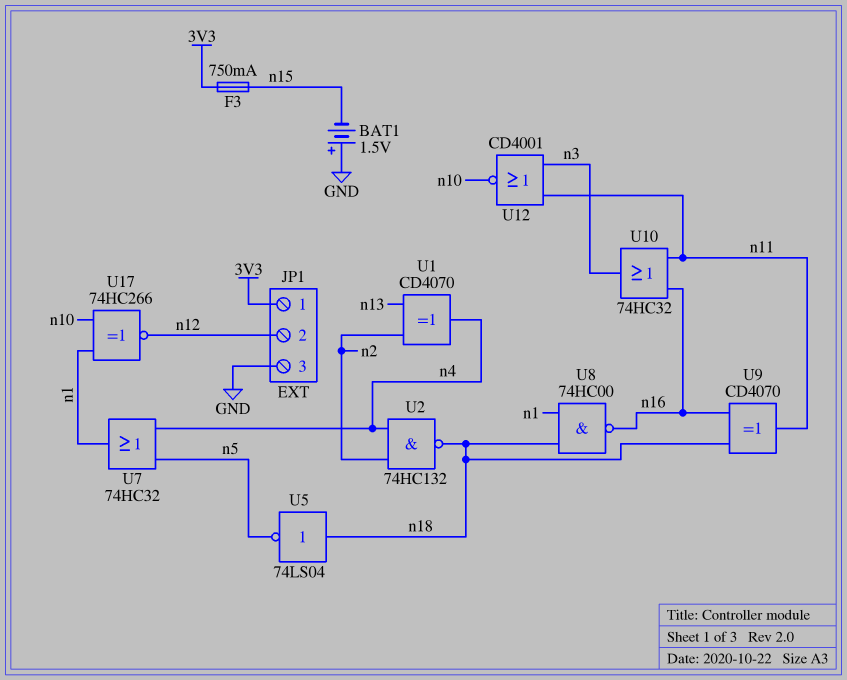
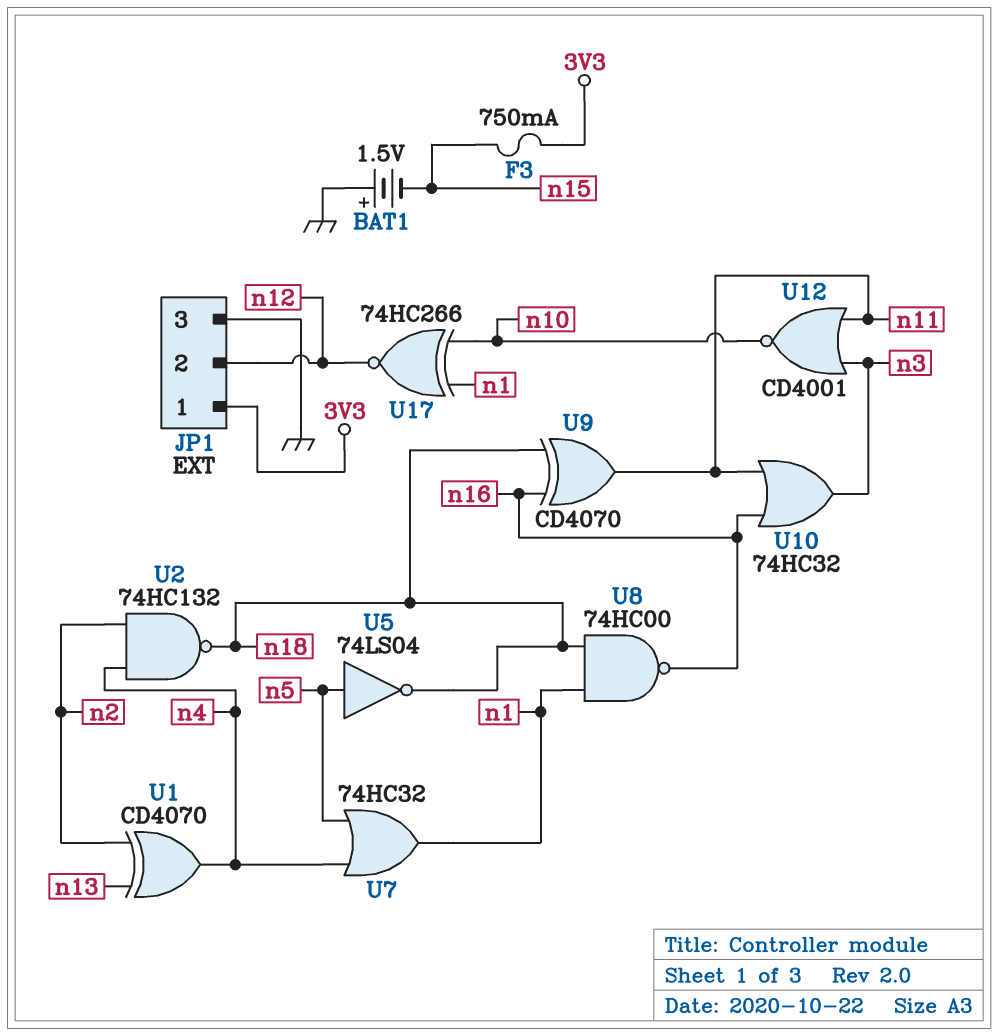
U5: NOT 74LS04 (in n18, out n5) -> NOT 74LS04 (in n5, out n18)

